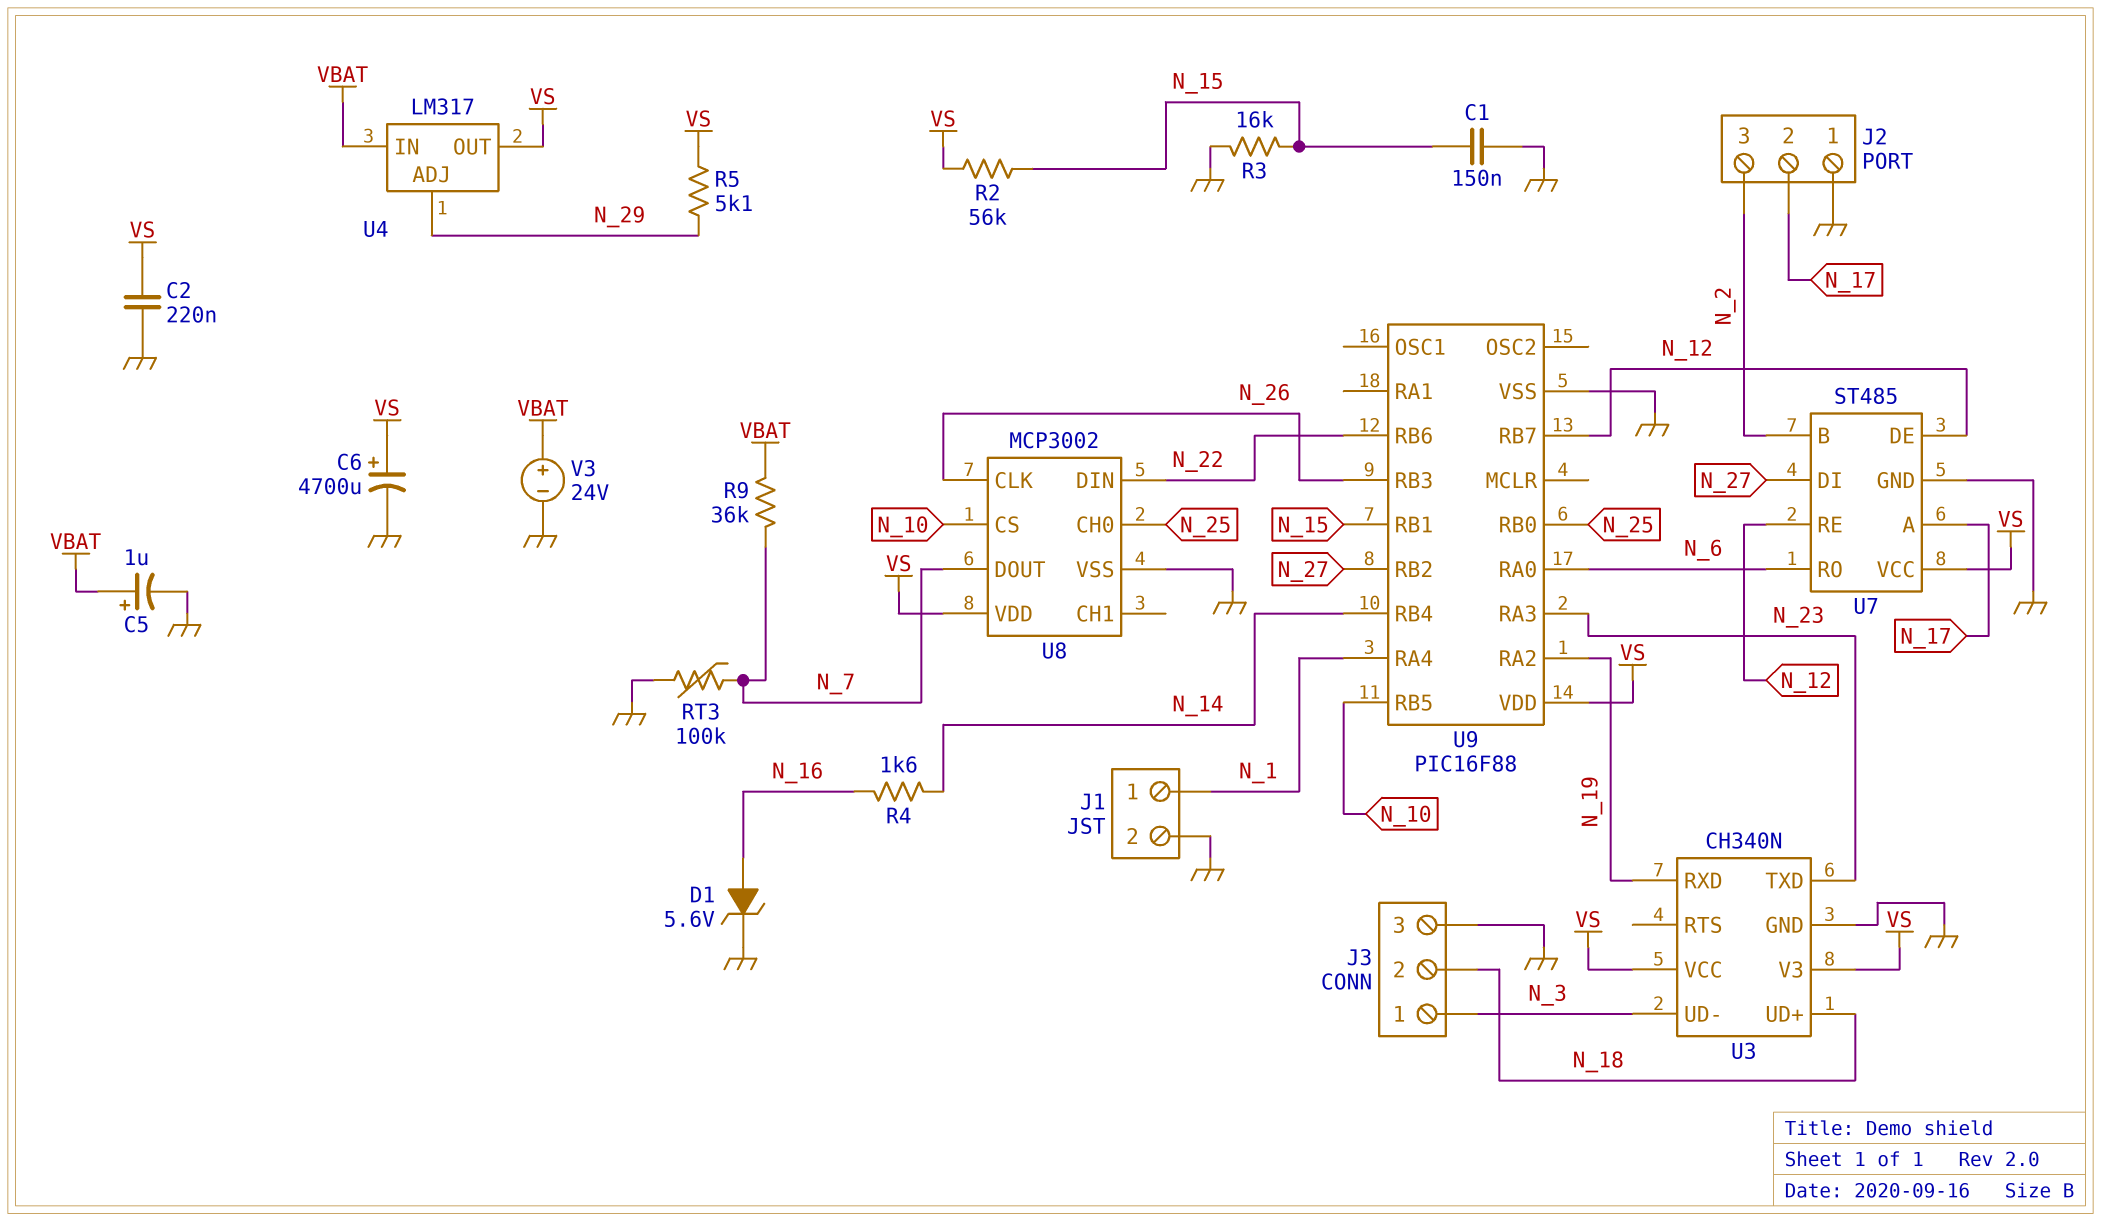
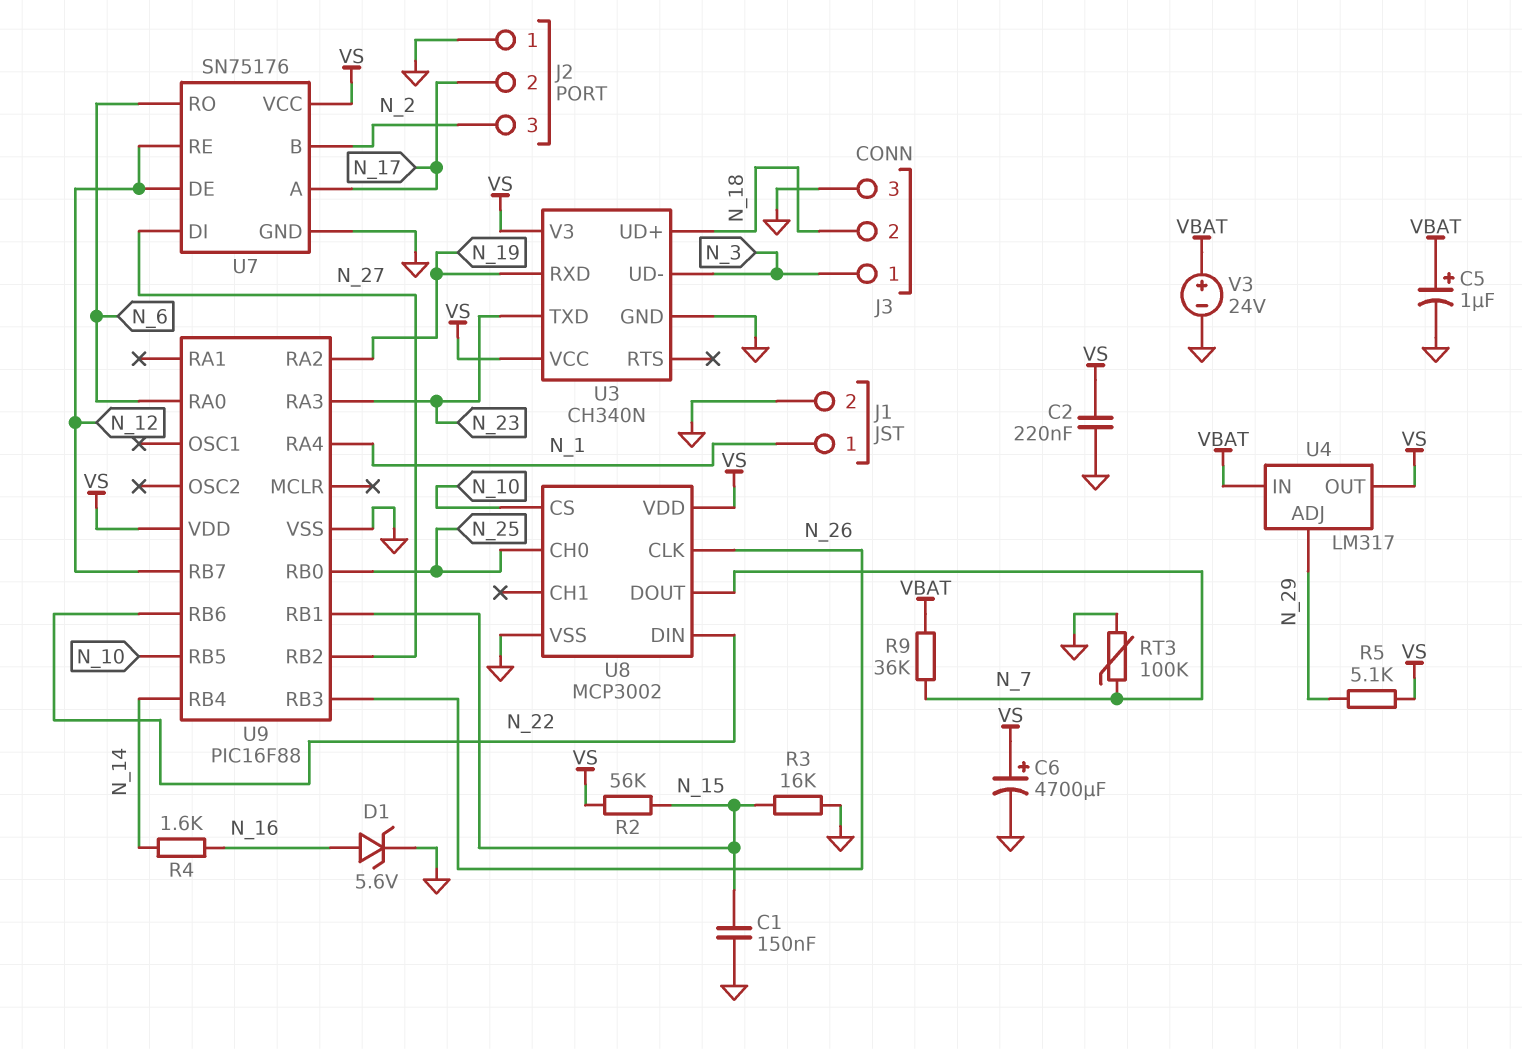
U7: ST485 -> SN75176

